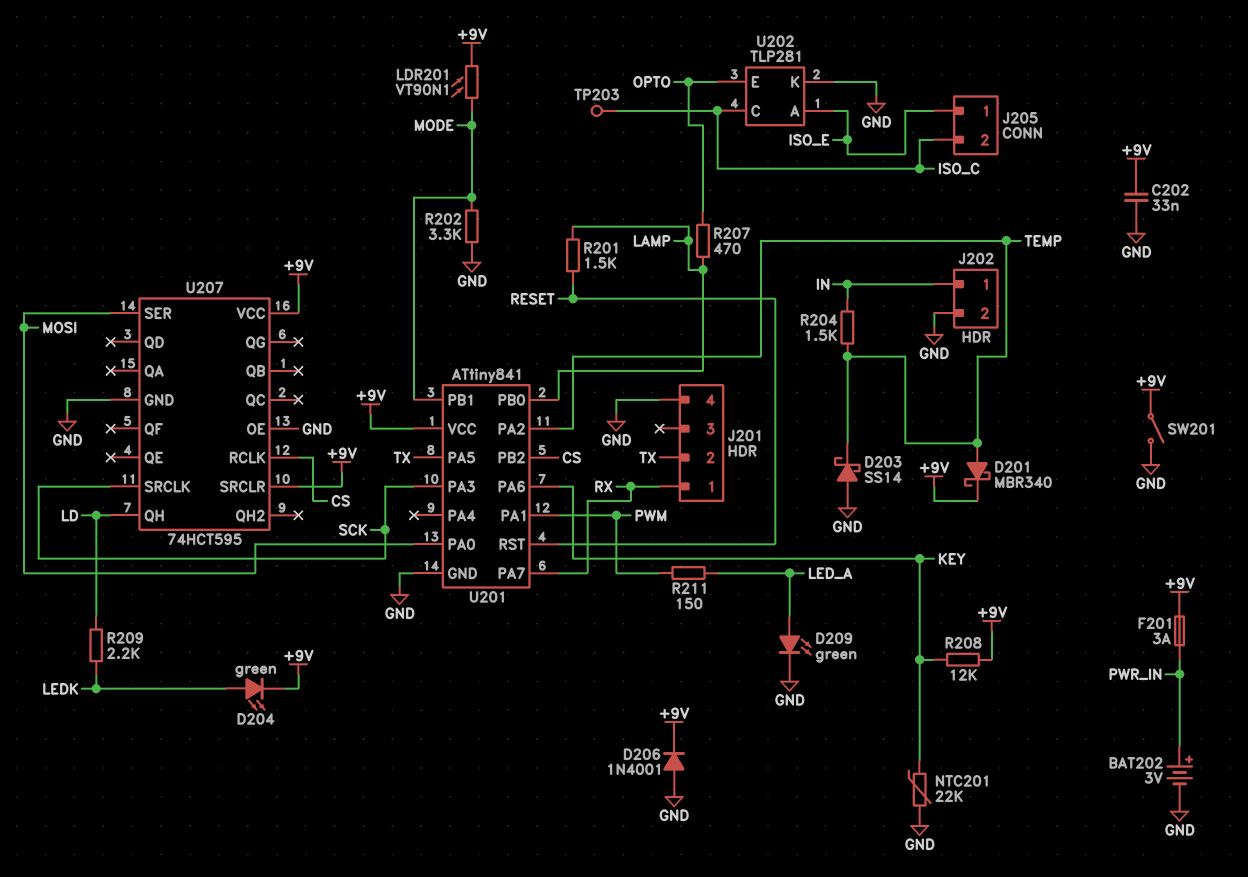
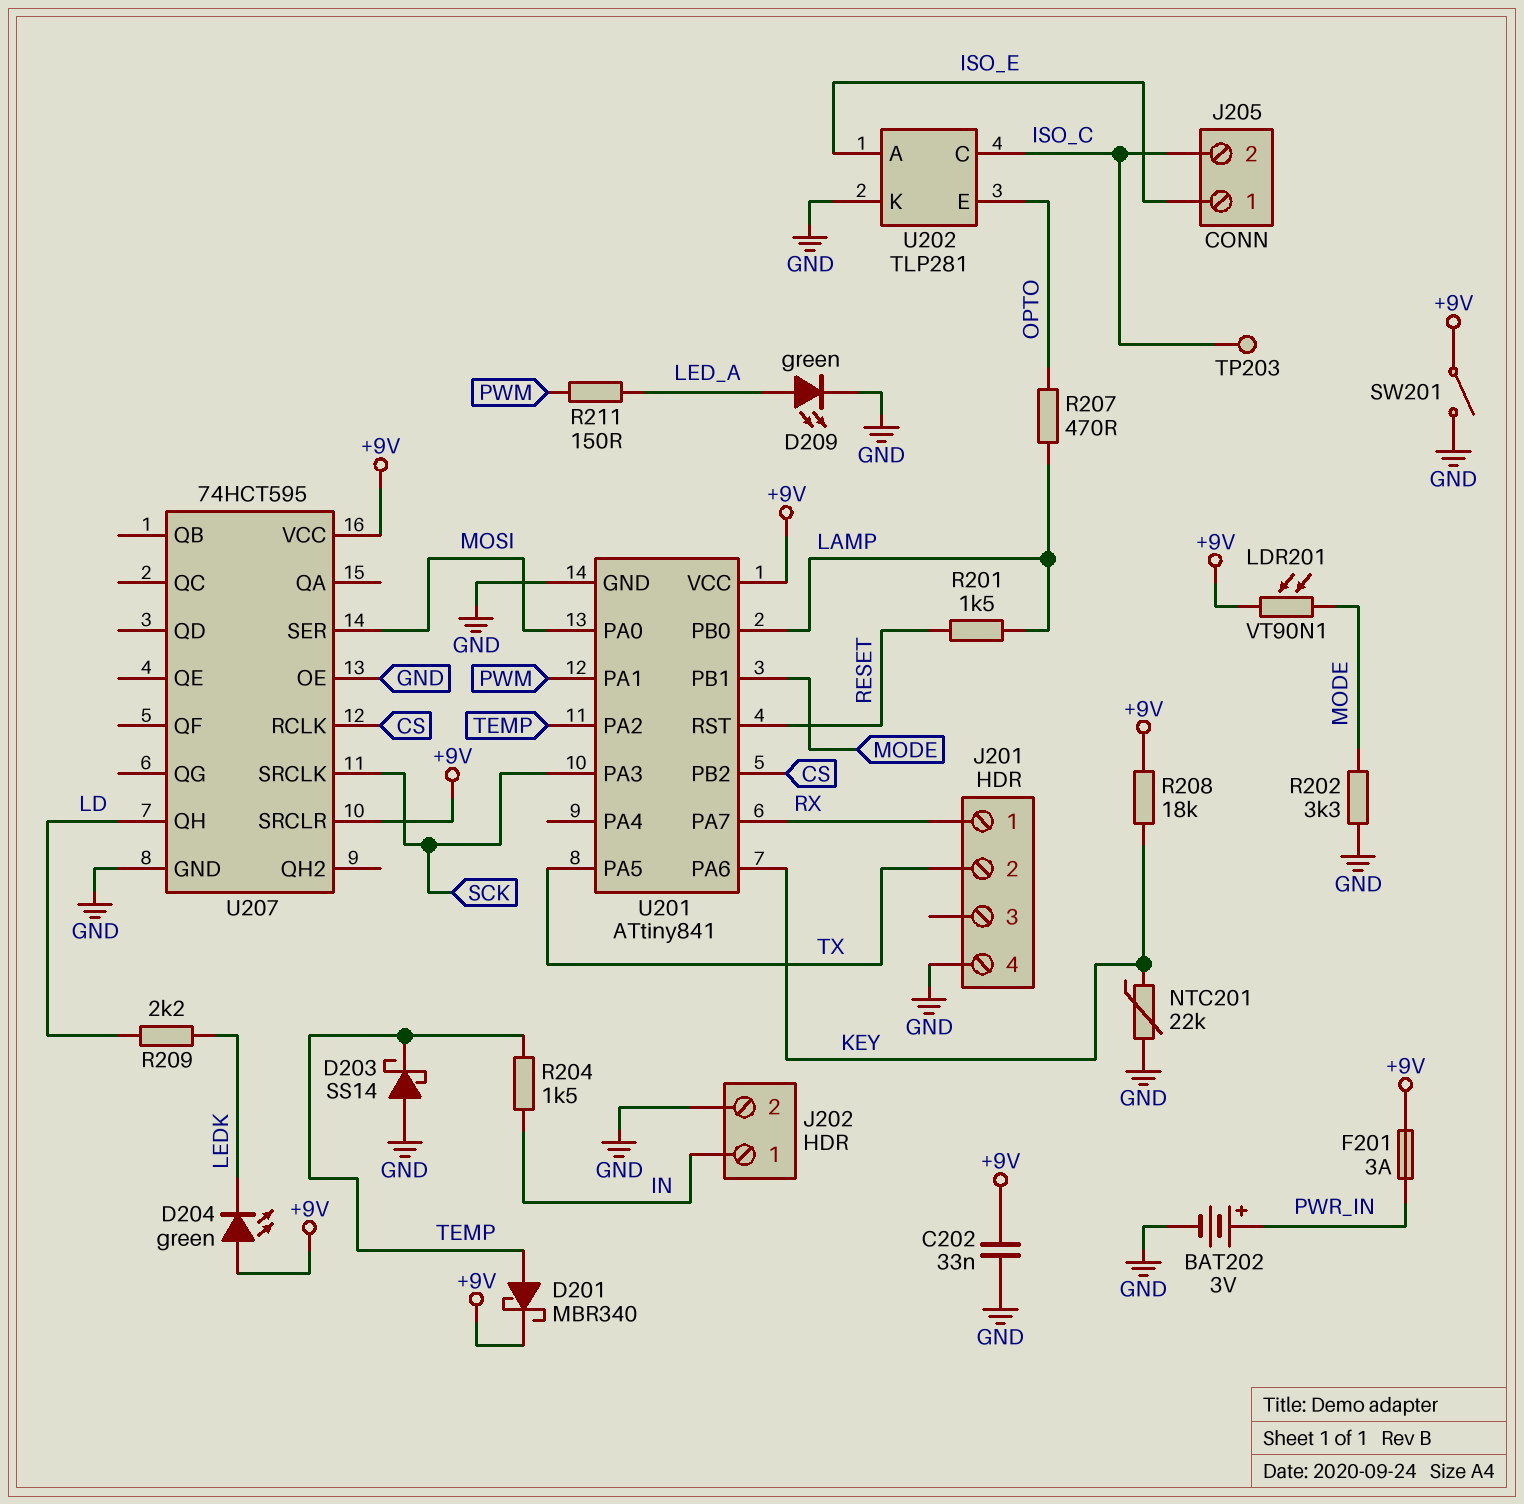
D204: LED green (A LEDK, K +9V) -> LED green (A +9V, K LEDK)
D206: diode 1N4001 (A GND, K +9V) -> none
R208: 12k (+9V, KEY) -> 18k (+9V, KEY)

